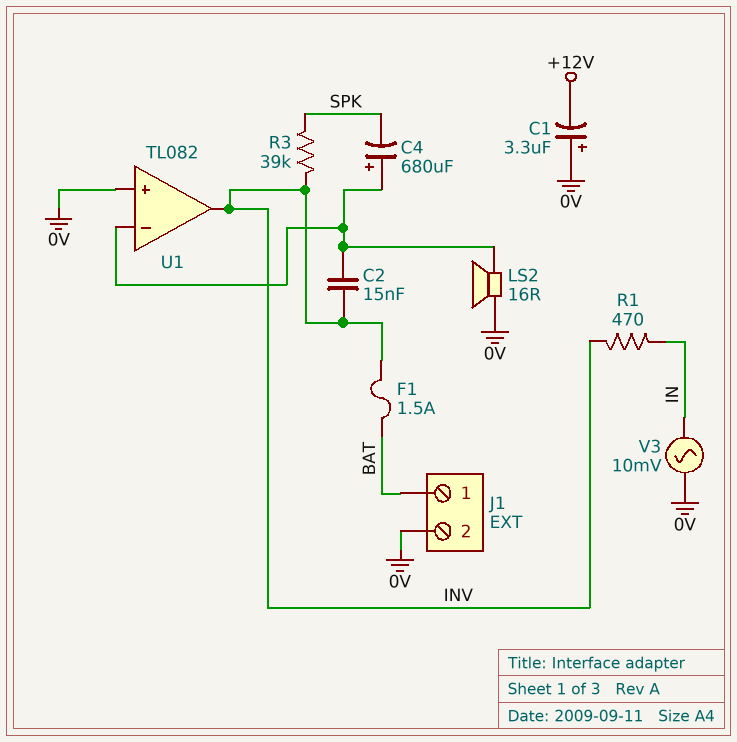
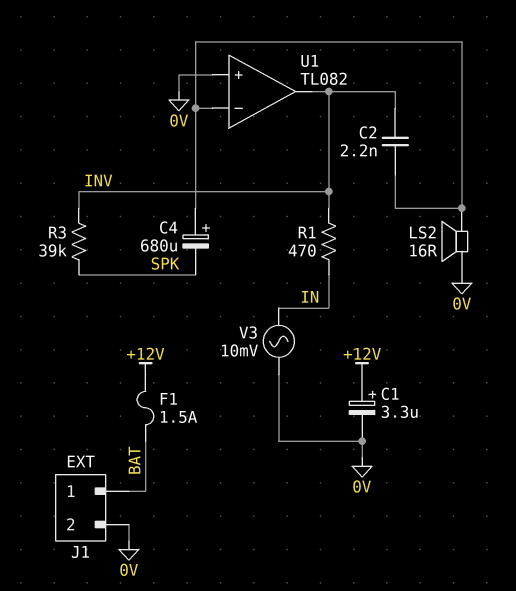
C1: 3.3uF (plus 0V, minus +12V) -> 3.3uF (plus +12V, minus 0V)
C2: 15nF (INV, U1/in-) -> 2.2nF (INV, U1/in-)
F1: 1.5A (BAT, INV) -> 1.5A (+12V, BAT)

